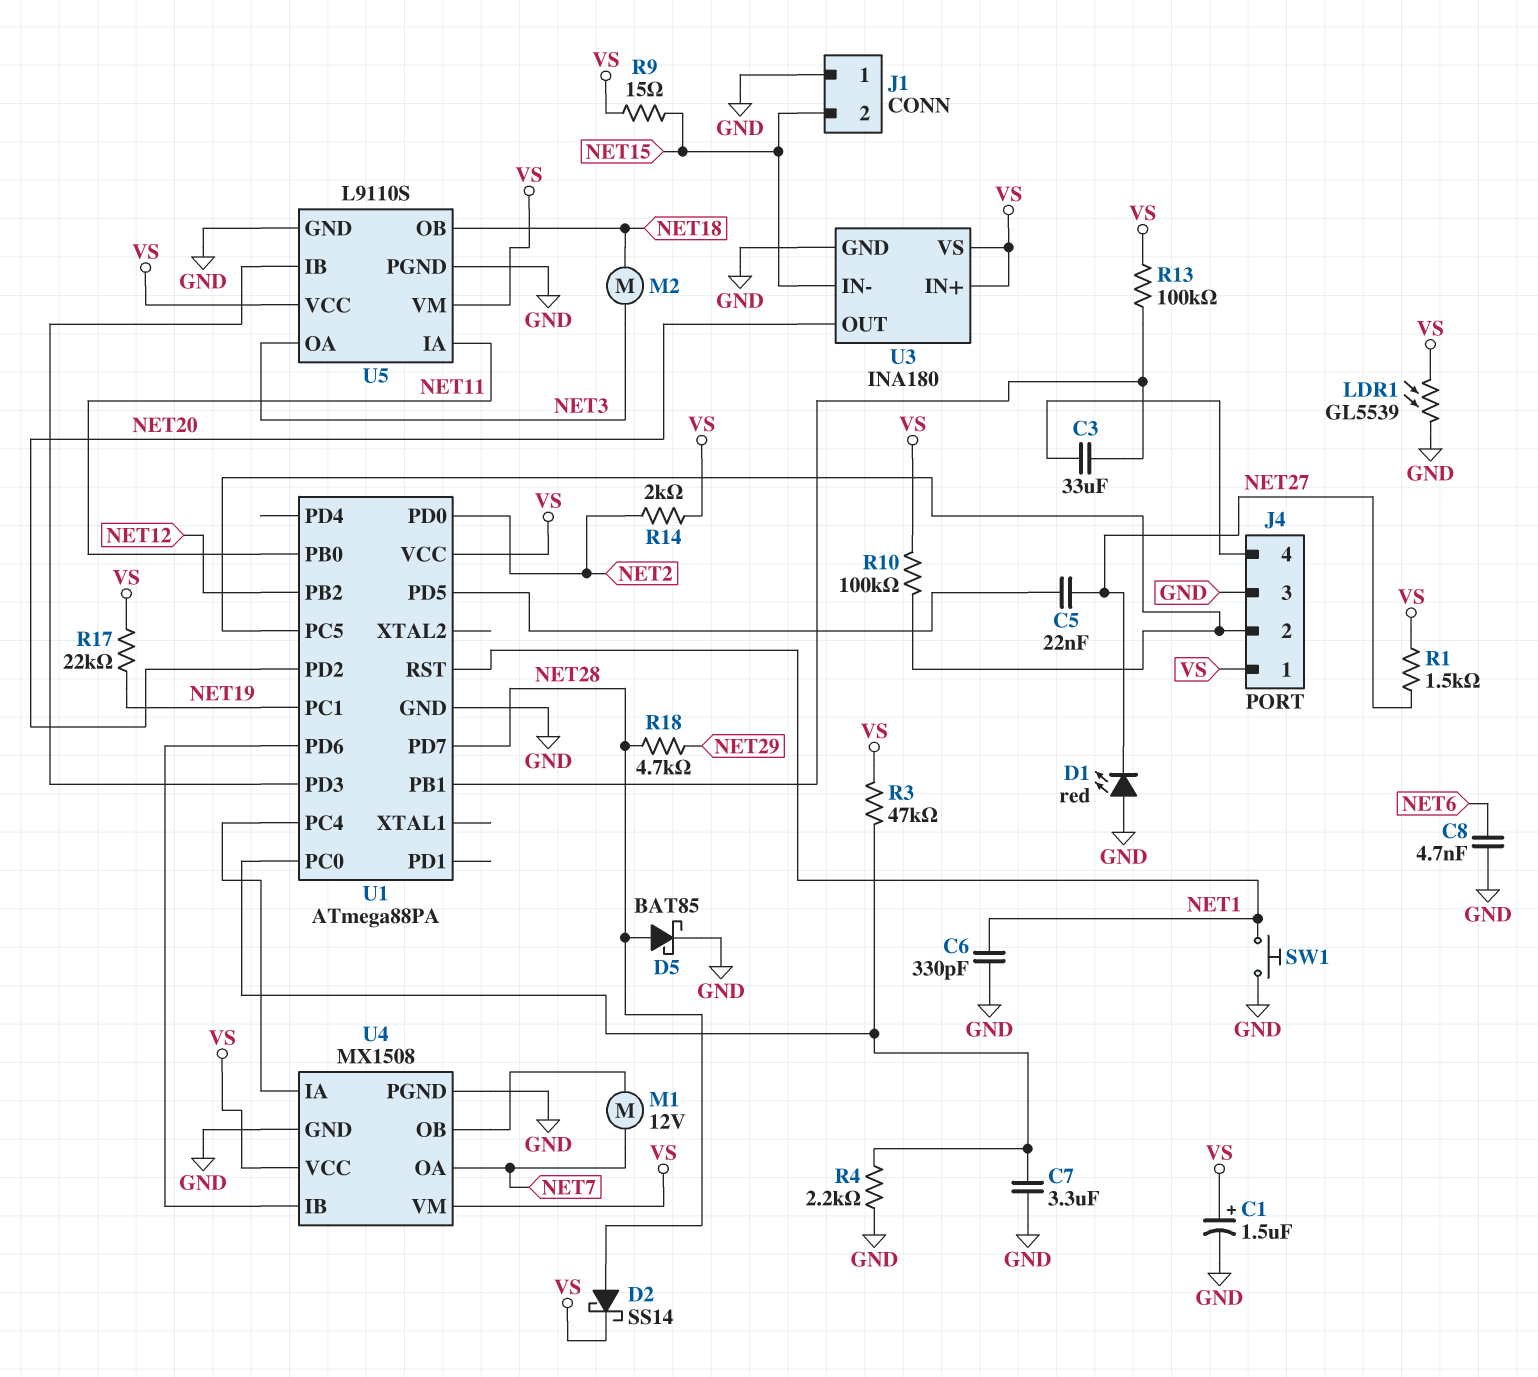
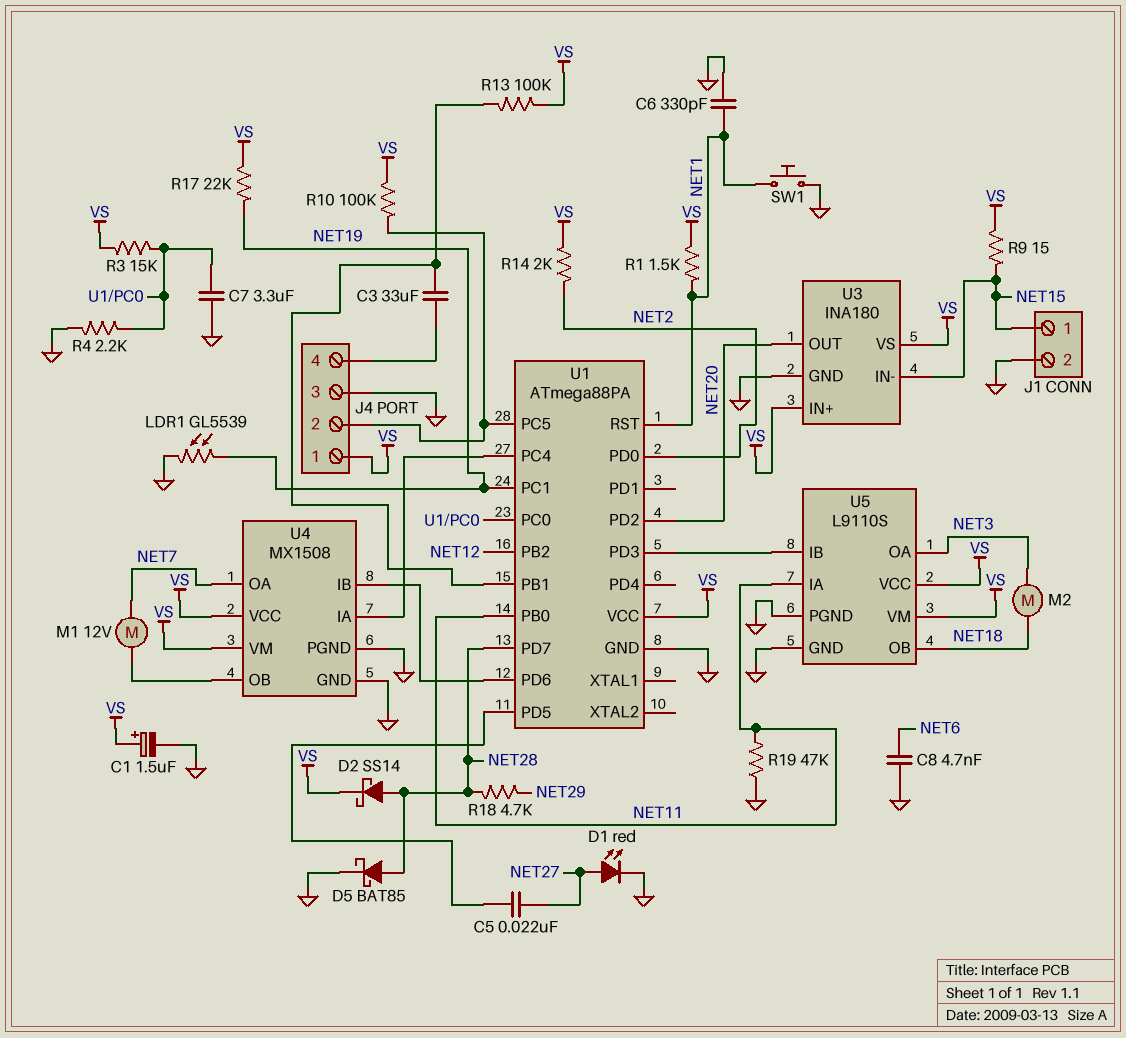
D1: LED red (A GND, K NET27) -> LED red (A NET27, K GND)
J1 pin 1: GND -> NET15
J1 pin 2: NET15 -> GND
LDR1: GL5539 (GND, VS) -> GL5539 (GND, NET19)
R1: 1.5k (NET27, VS) -> 1.5k (NET1, VS)
R3: 47k (U1/PC0, VS) -> 15k (U1/PC0, VS)
R19: none -> 47k (GND, NET11)

